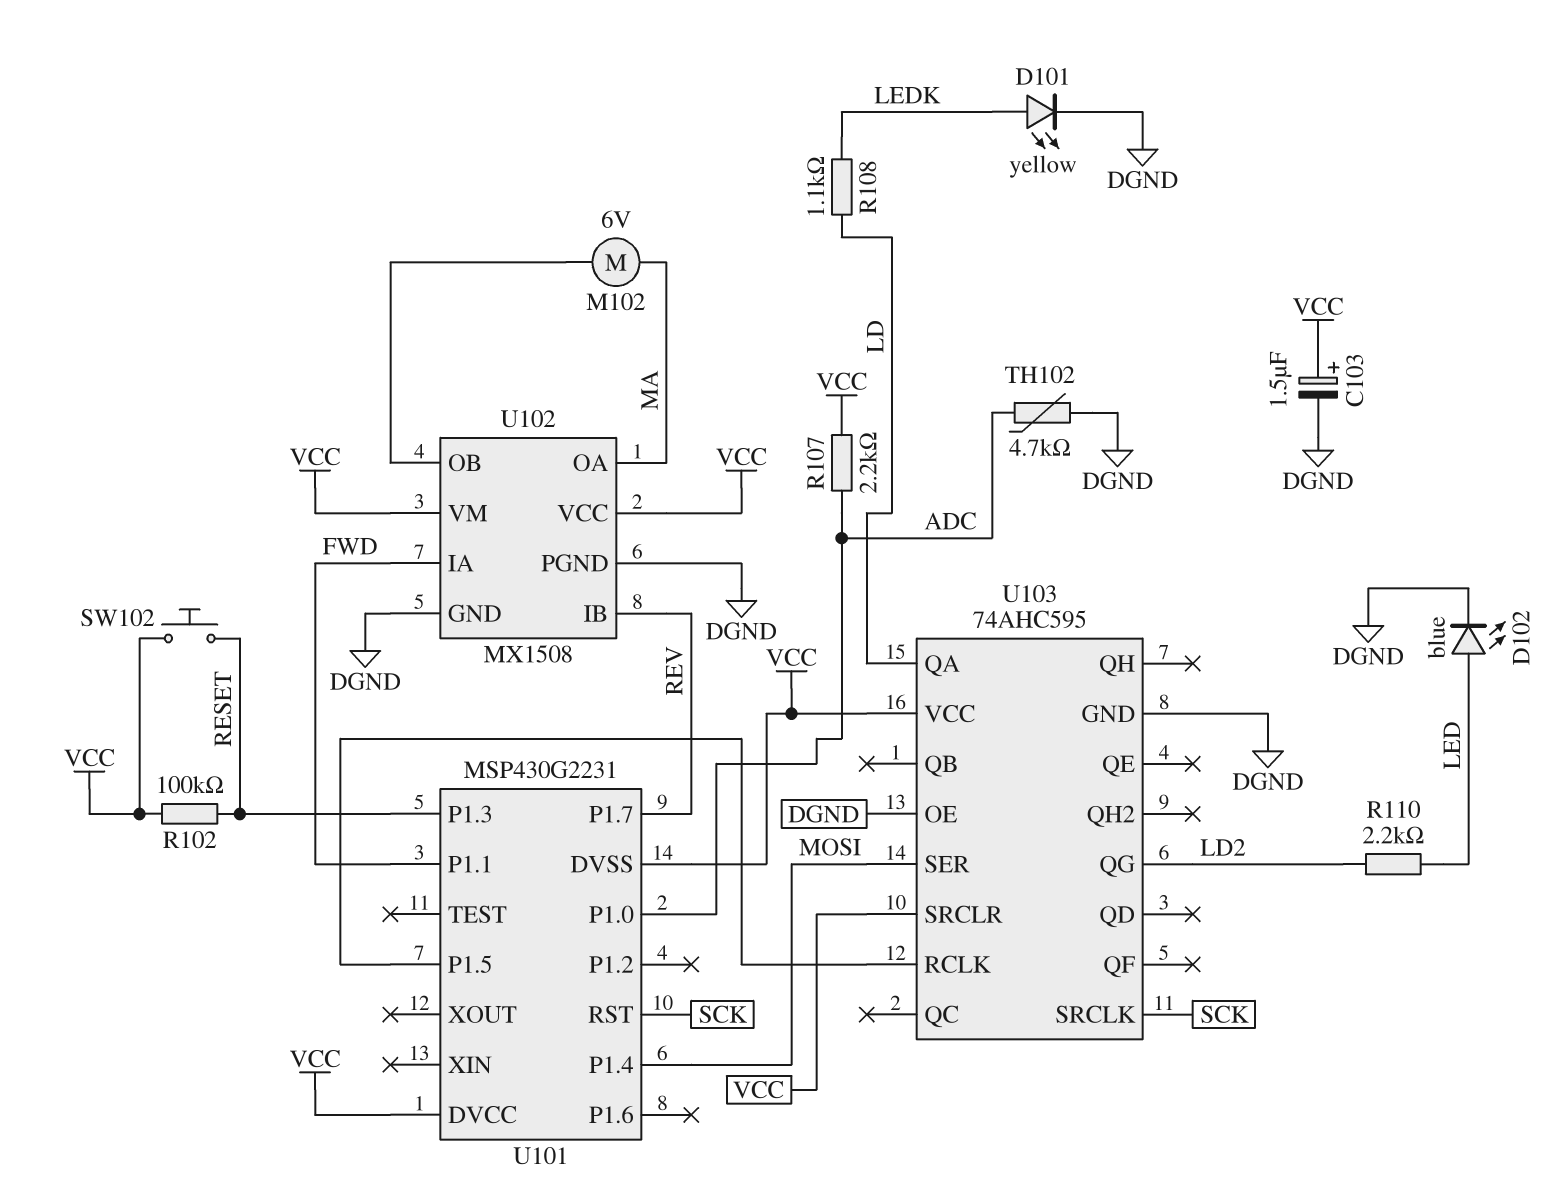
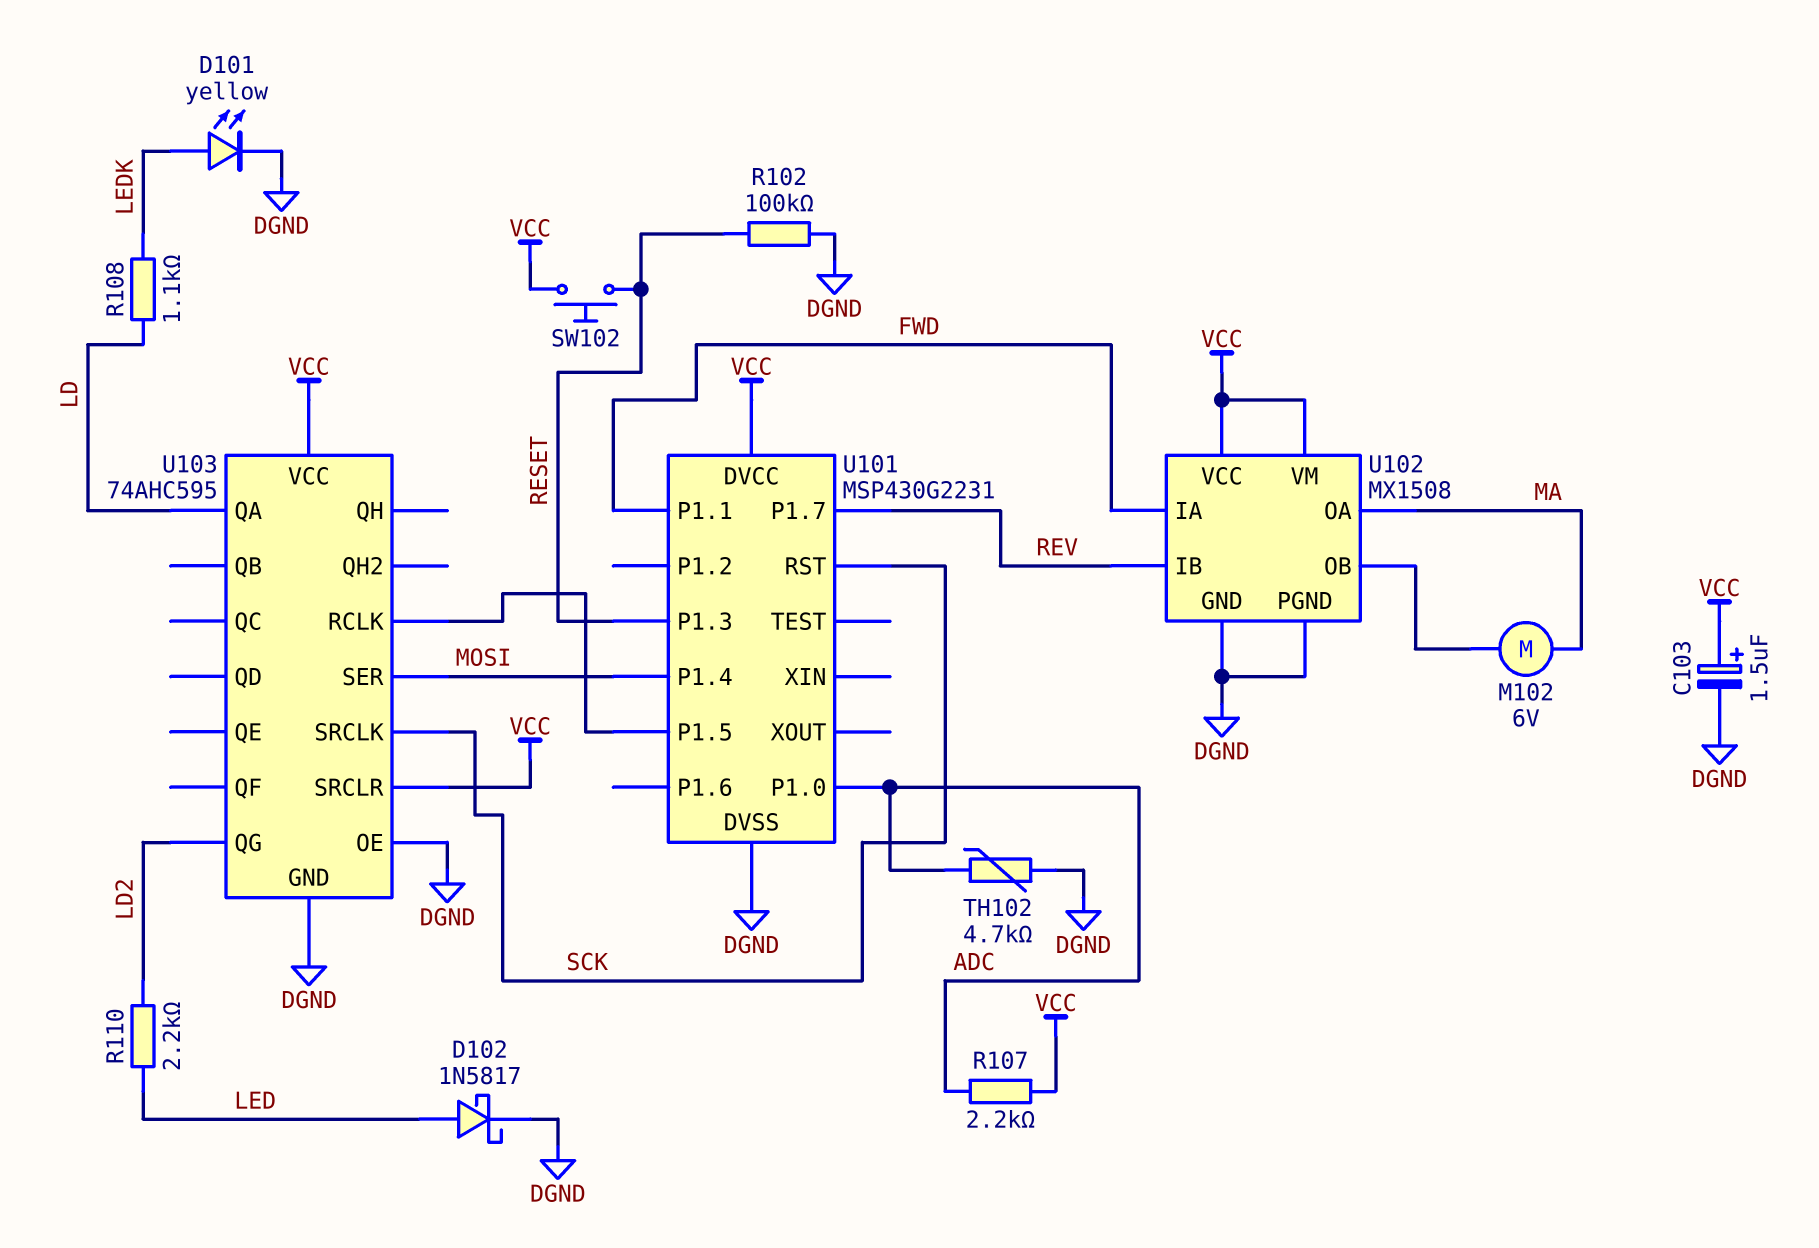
D102: LED blue (A LED, K DGND) -> schottky 1N5817 (A LED, K DGND)
R102: 100k (RESET, VCC) -> 100k (DGND, RESET)
U101 pin DVSS: VCC -> DGND

